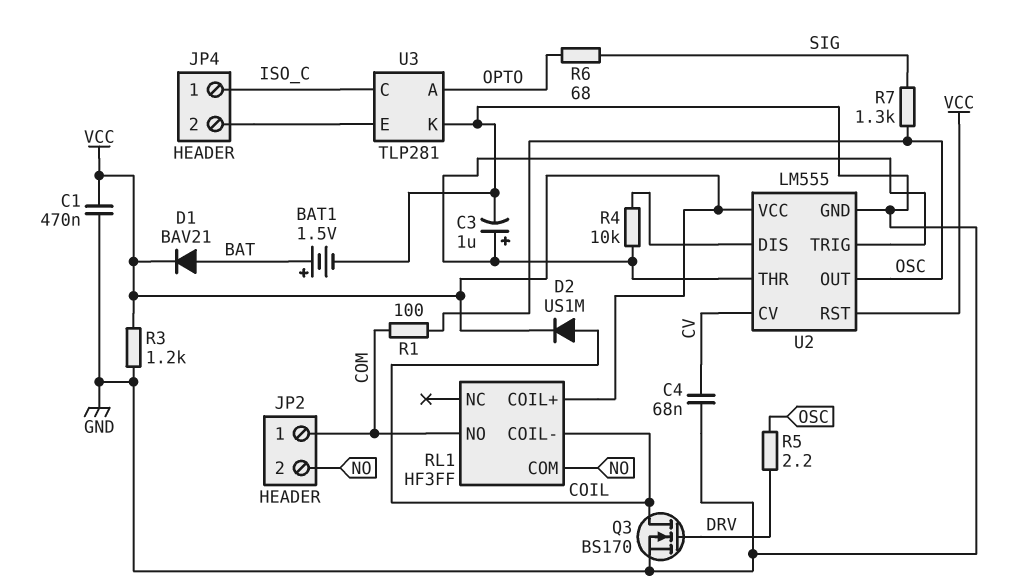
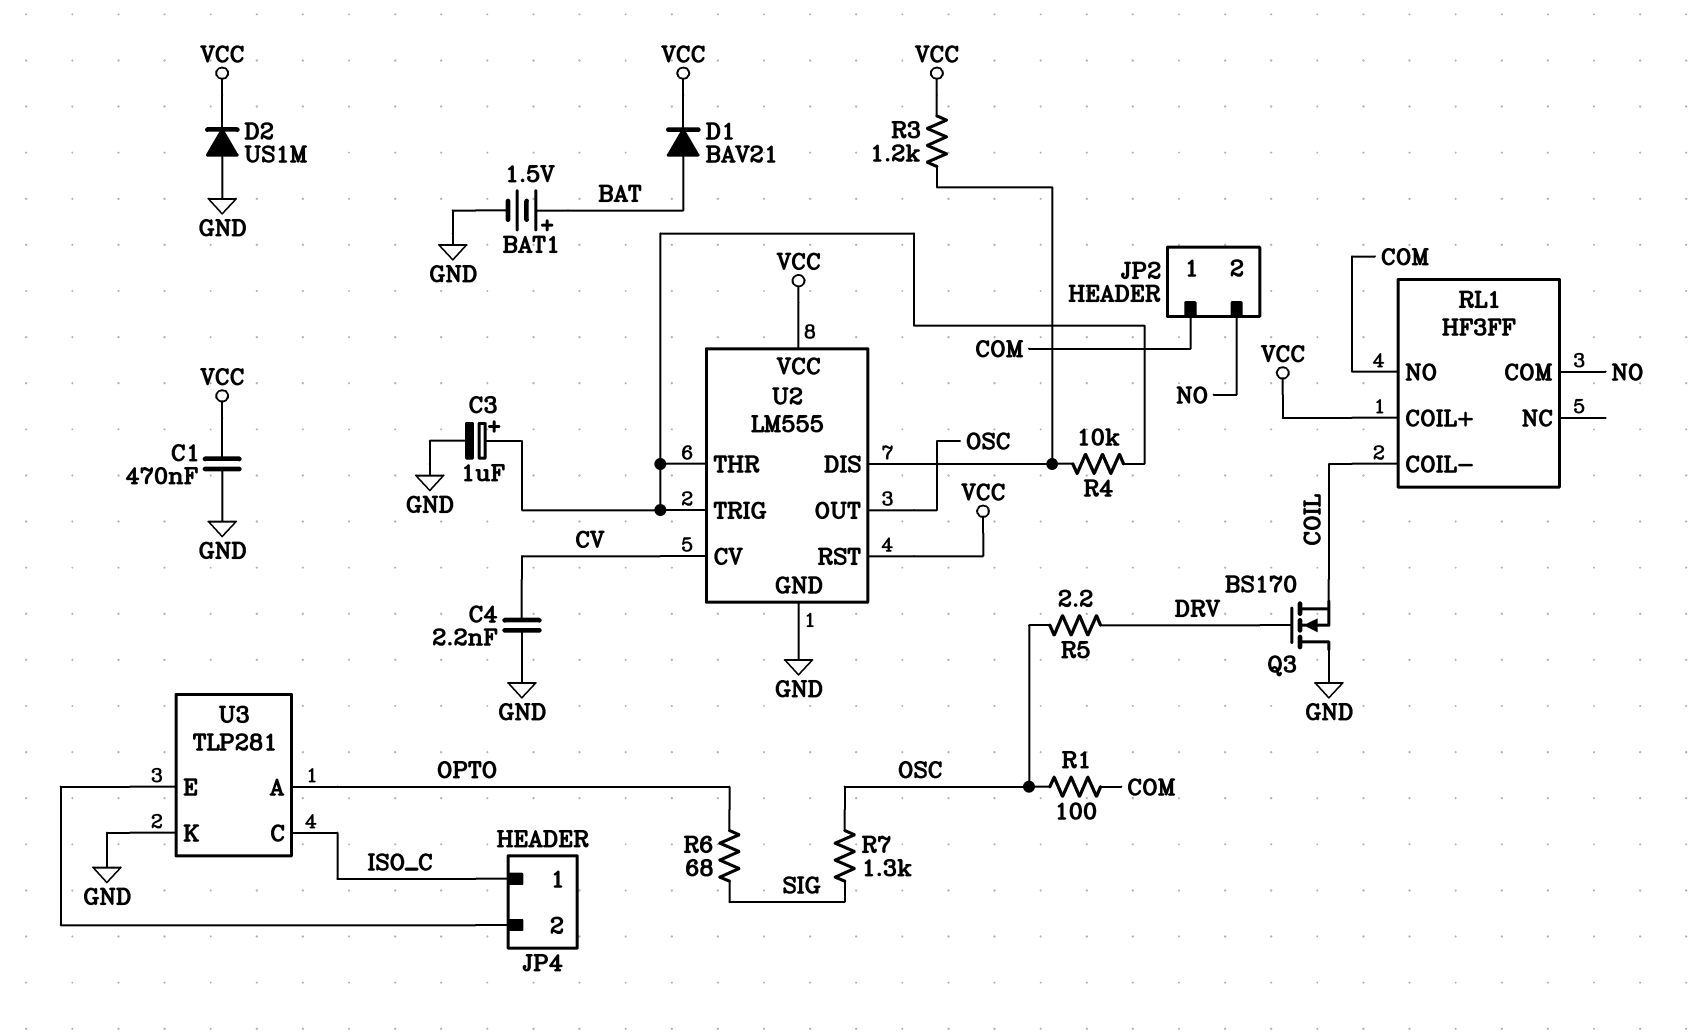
C4: 68nF (CV, GND) -> 2.2nF (CV, GND)
D2: diode US1M (A COIL, K VCC) -> diode US1M (A GND, K VCC)
Q3: NMOS BS170 (G DRV, D COIL, S GND) -> NMOS BS170 (G DRV, D GND, S COIL)
R3: 1.2k (GND, VCC) -> 1.2k (U2/DIS, VCC)

